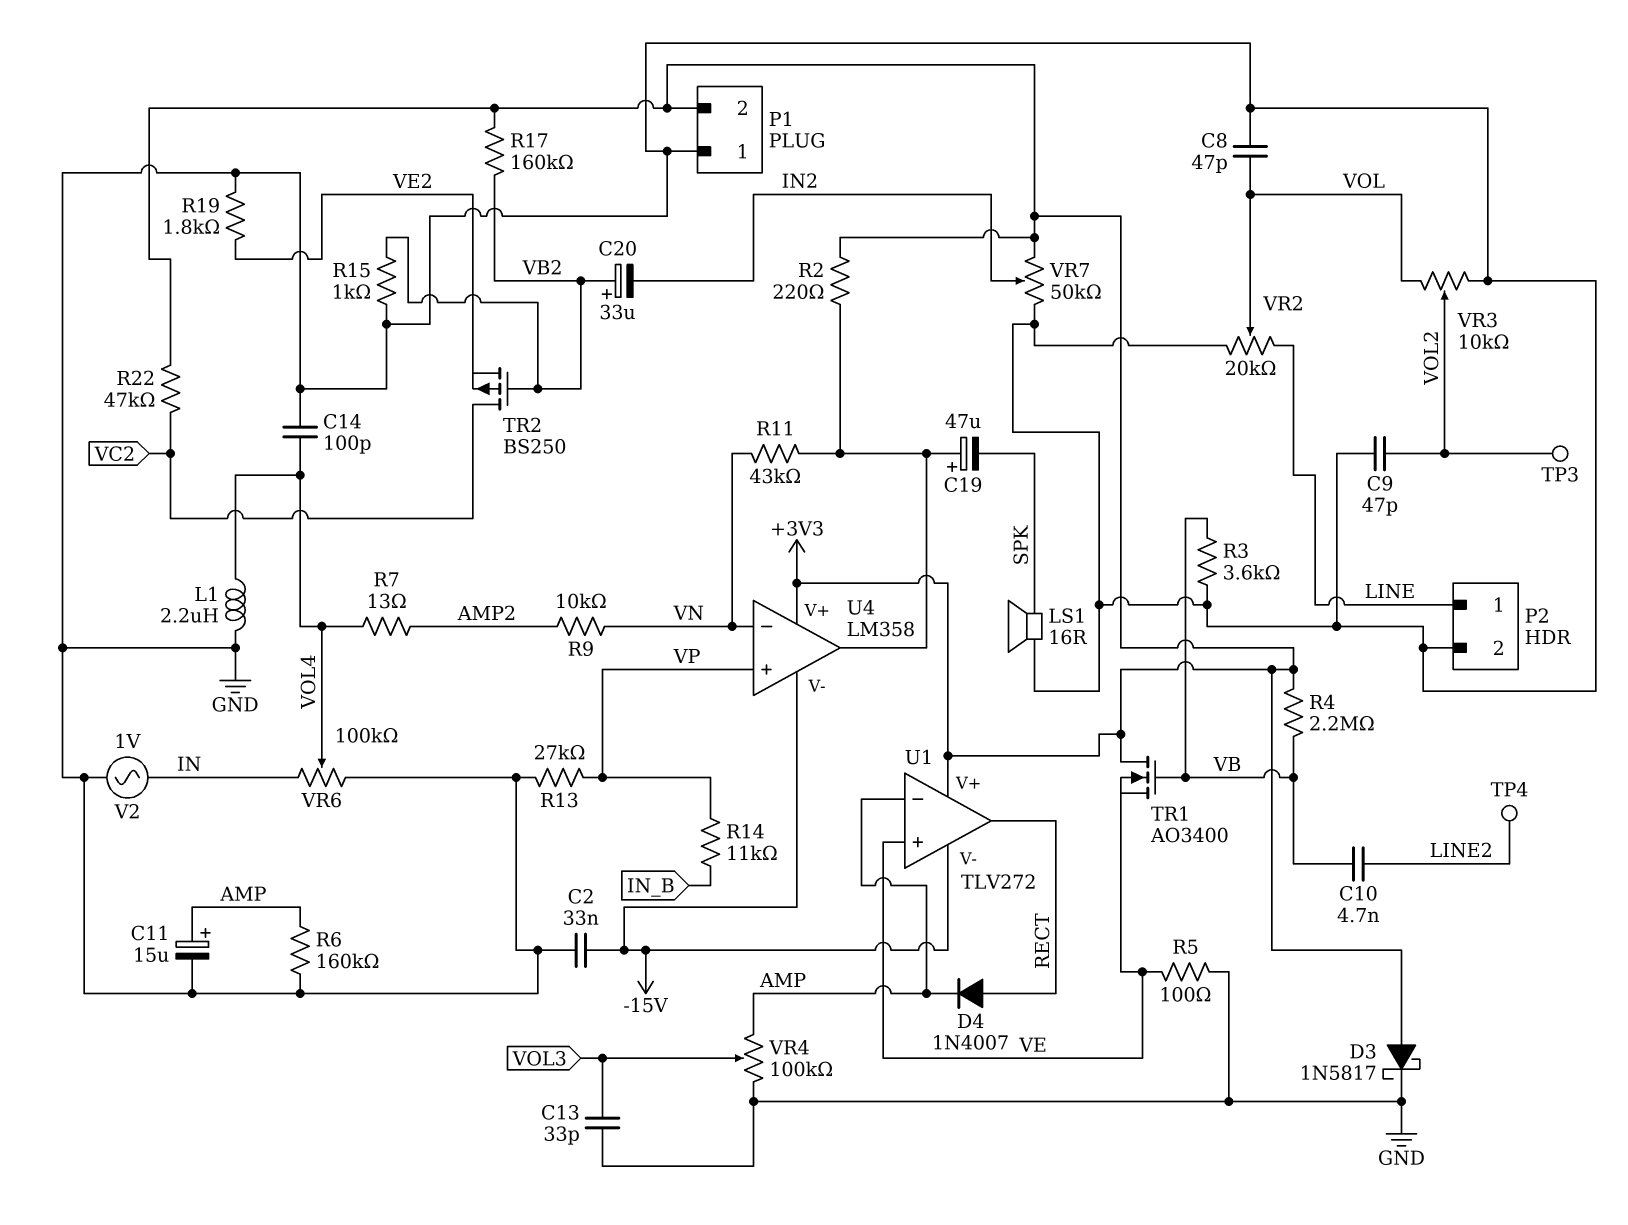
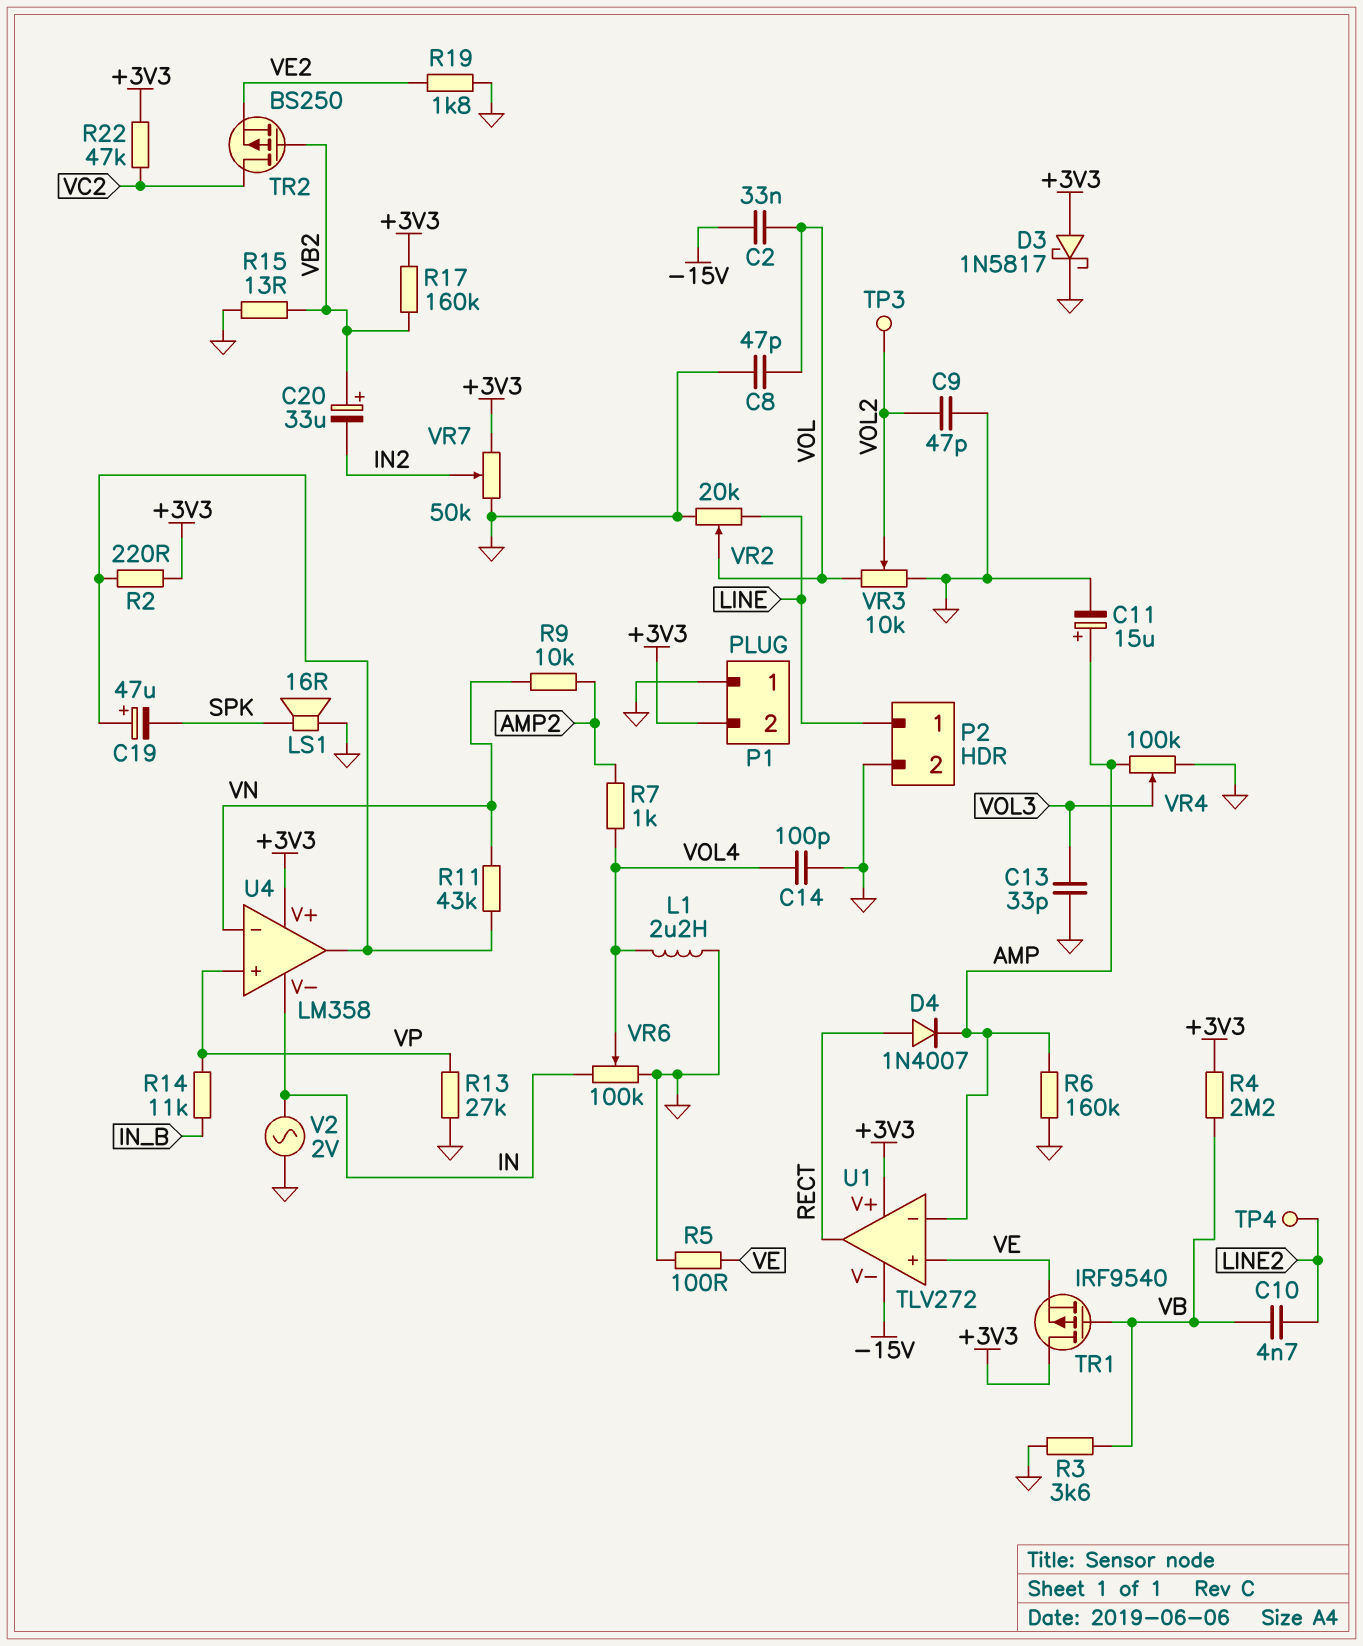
C2: 33nF (-15V, GND) -> 33nF (-15V, VOL)
R7: 13 (AMP2, VOL4) -> 1k (AMP2, VOL4)
R15: 1k (GND, VB2) -> 13 (GND, VB2)
TR1: NMOS AO3400 (G VB, D +3V3, S VE) -> PMOS IRF9540 (G VB, D +3V3, S VE)
U4 pin V-: -15V -> IN
V2: AC 1V (GND, IN) -> AC 2V (GND, IN)

